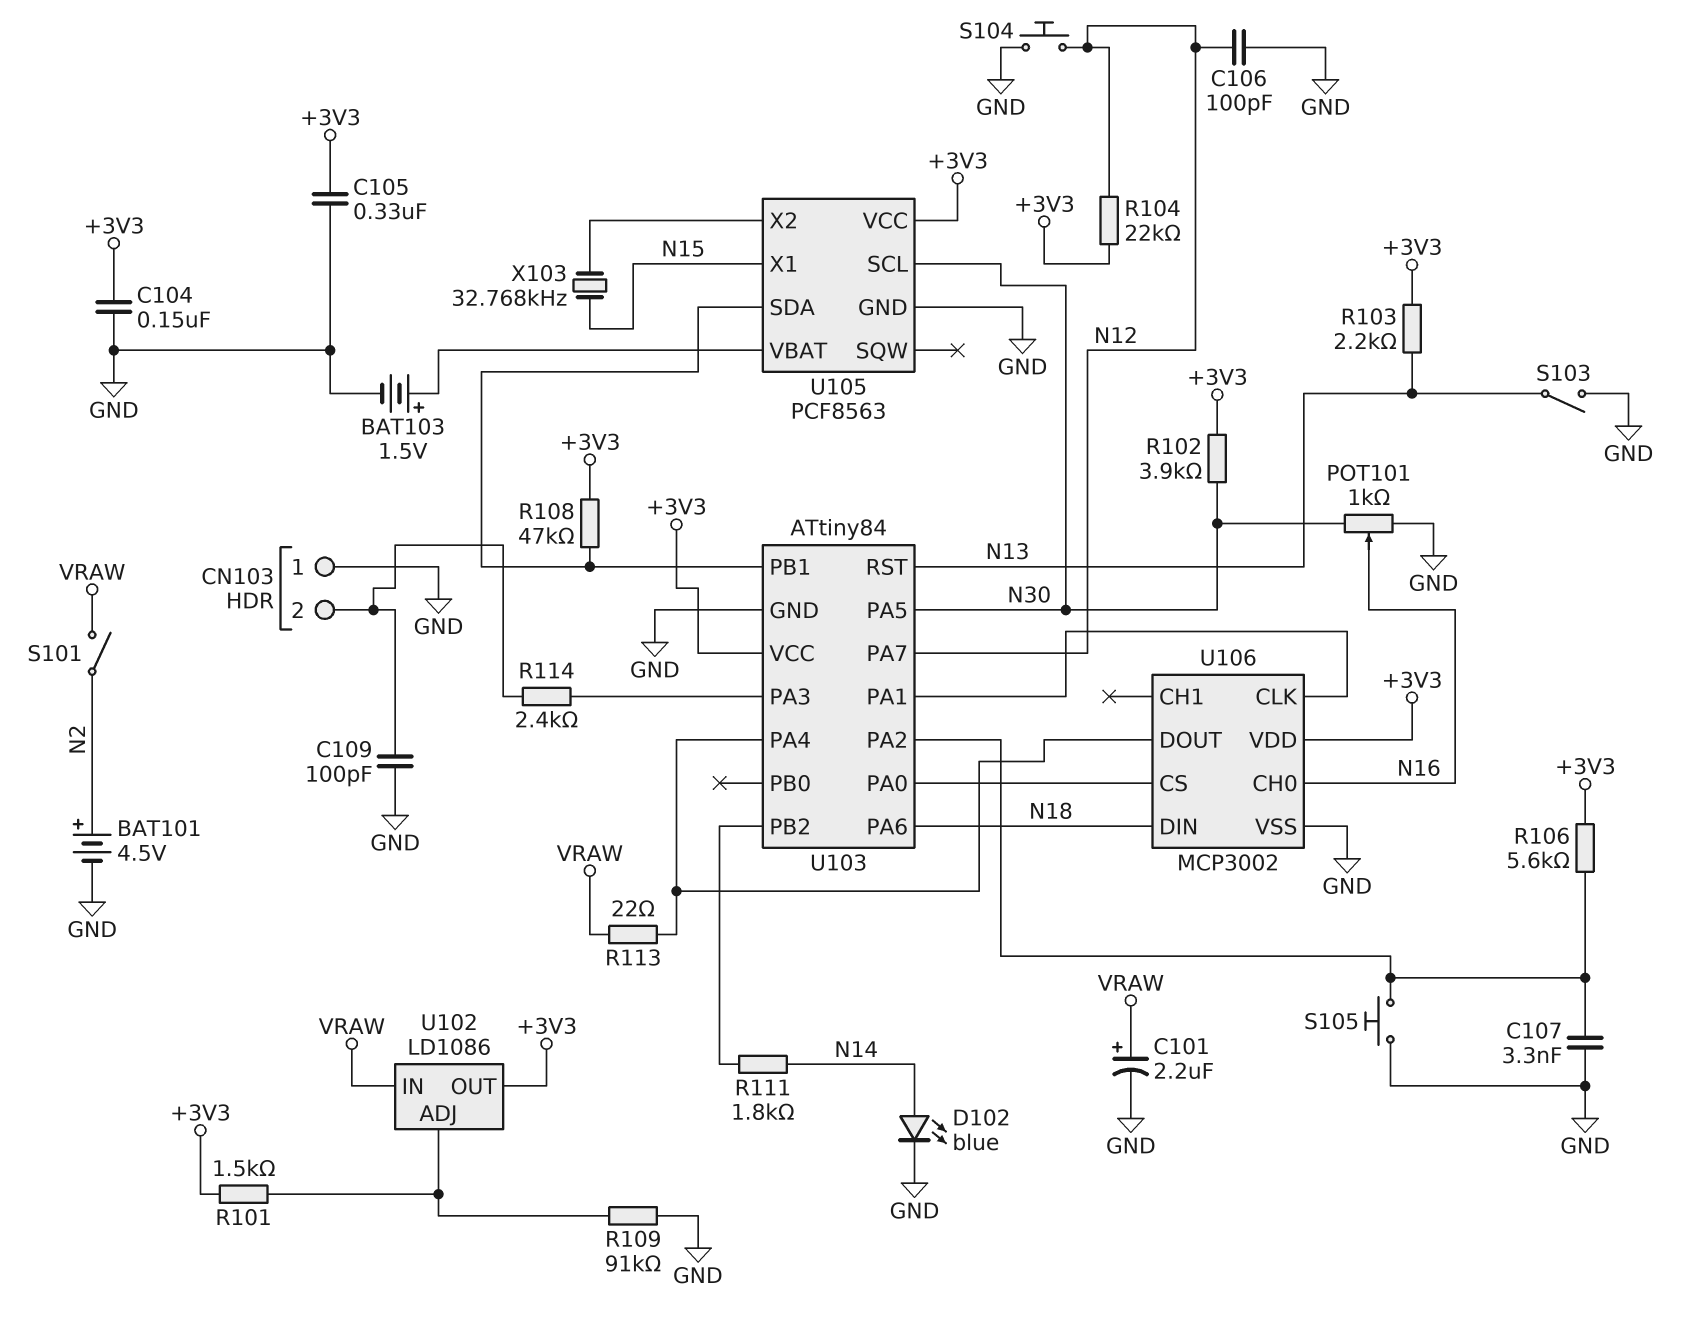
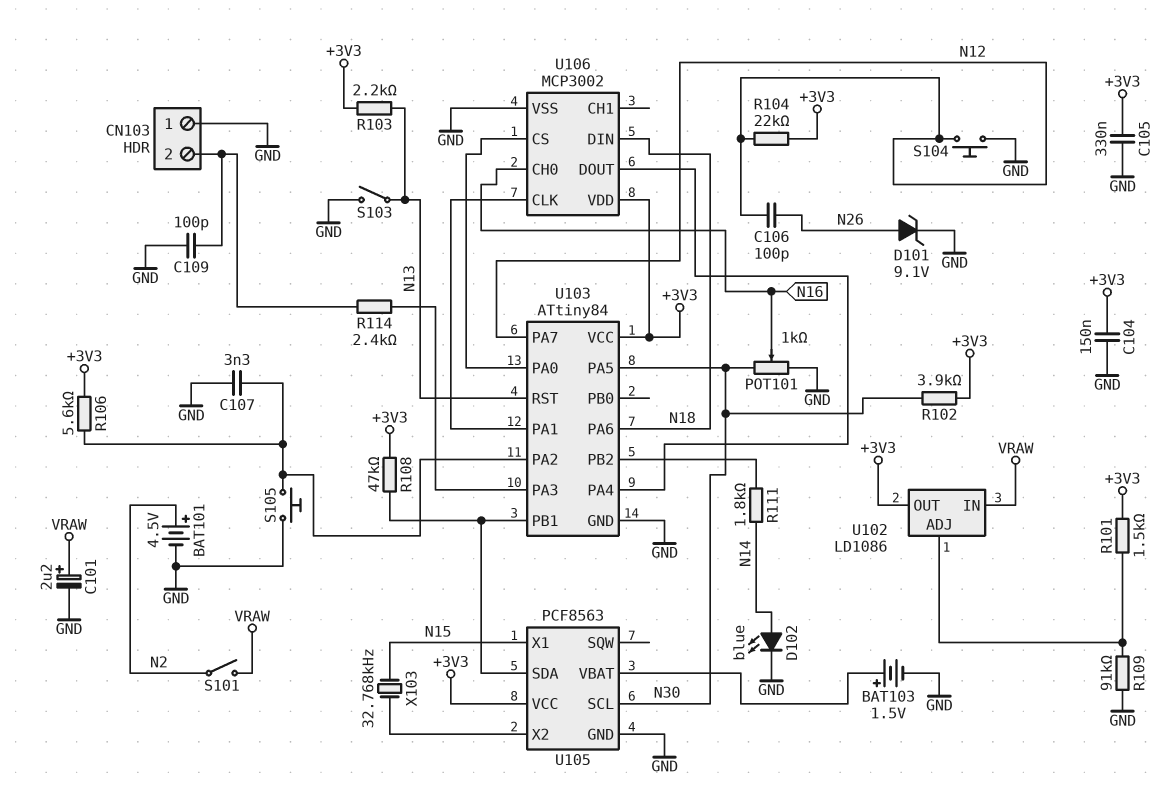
C106: 100pF (GND, N12) -> 100pF (N12, N26)
D101: none -> zener 9.1V (A N26, K GND)
R113: 22 (U103/PA4, VRAW) -> none

